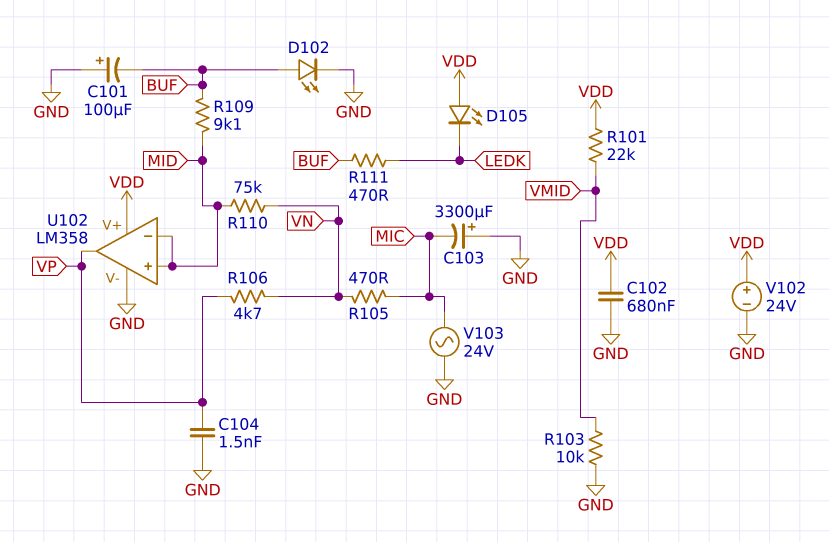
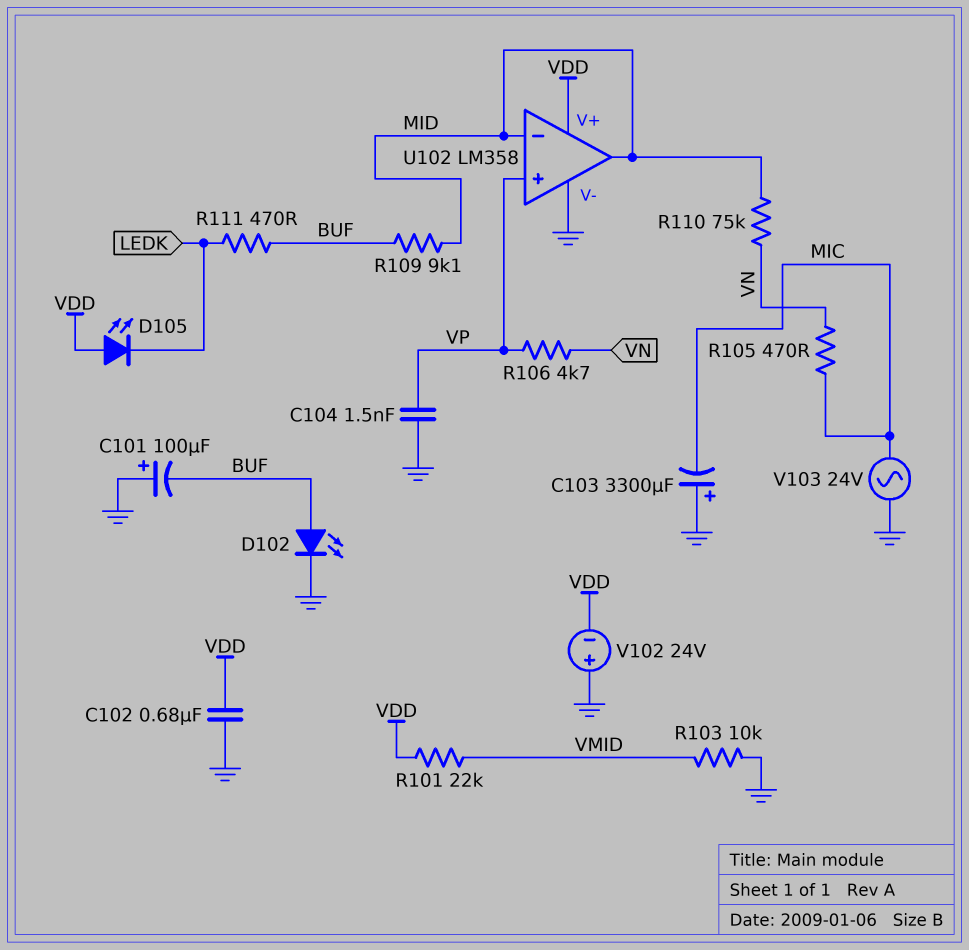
U102 pin in+: MID -> VP
U102 pin out: VP -> MID
V102: 24V (plus VDD, minus GND) -> 24V (plus GND, minus VDD)

